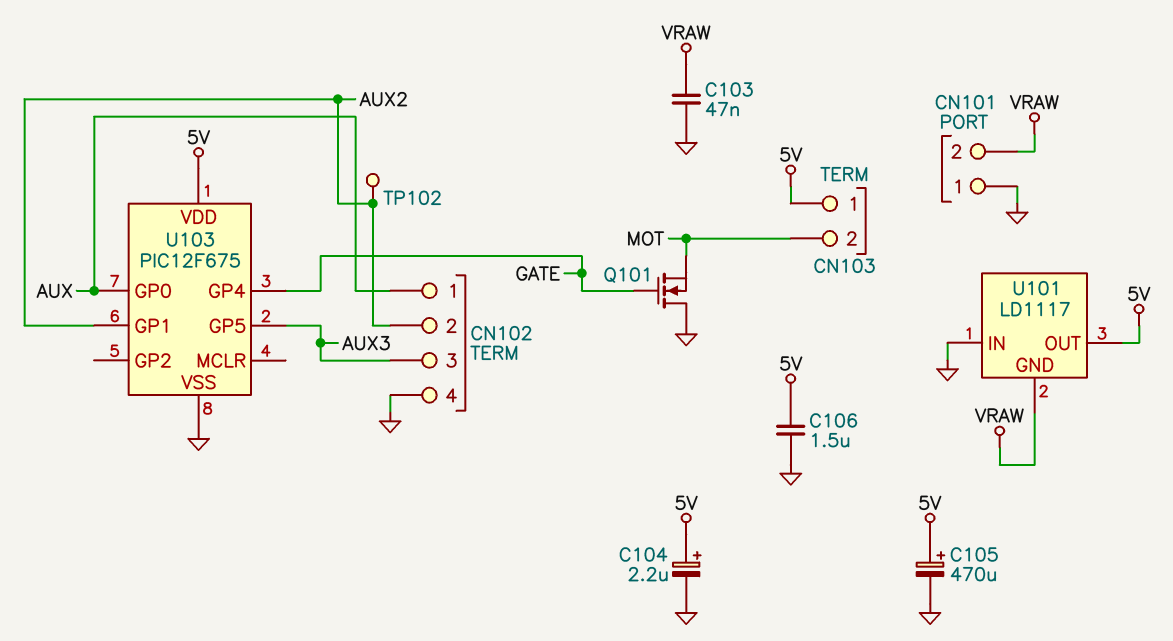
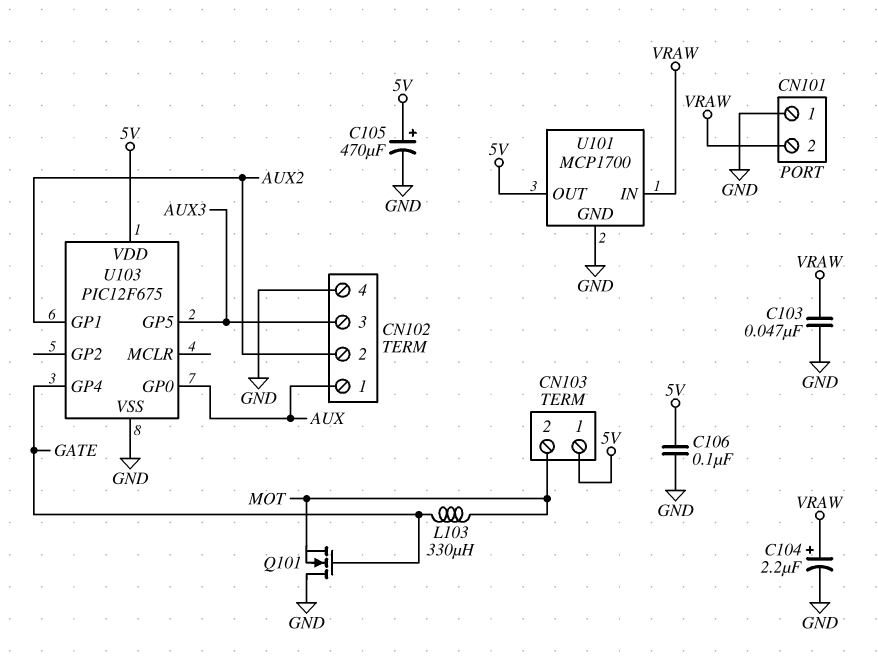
C104: 2.2uF (plus 5V, minus GND) -> 2.2uF (plus VRAW, minus GND)
C106: 1.5uF (5V, GND) -> 100nF (5V, GND)
L103: none -> 330uH (GATE, MOT)
TP102: test point (AUX2) -> none
U101: LD1117 -> MCP1700
U101 pin GND: VRAW -> GND
U101 pin IN: GND -> VRAW

